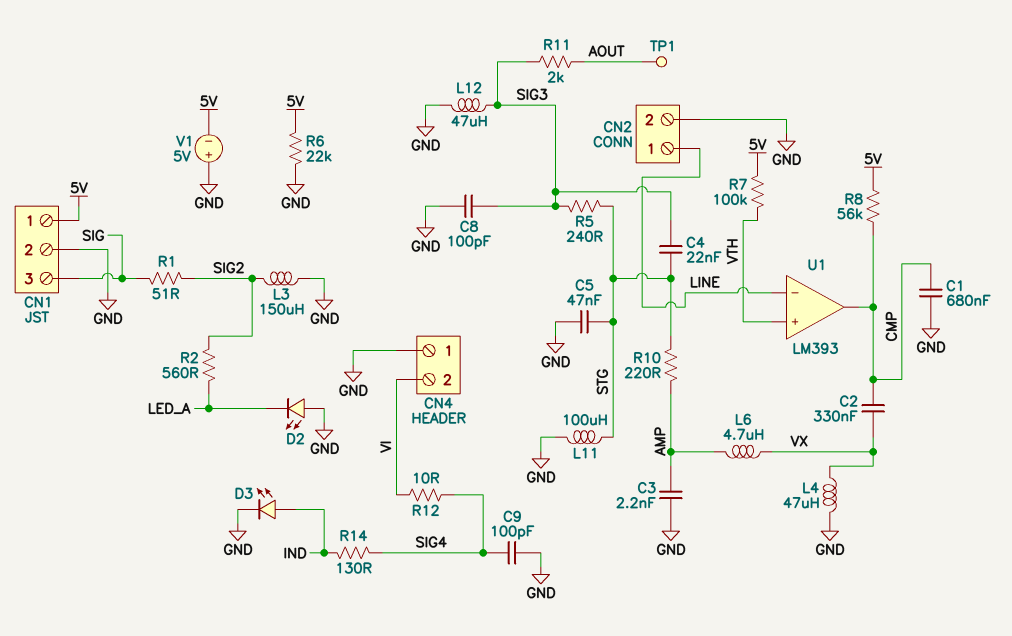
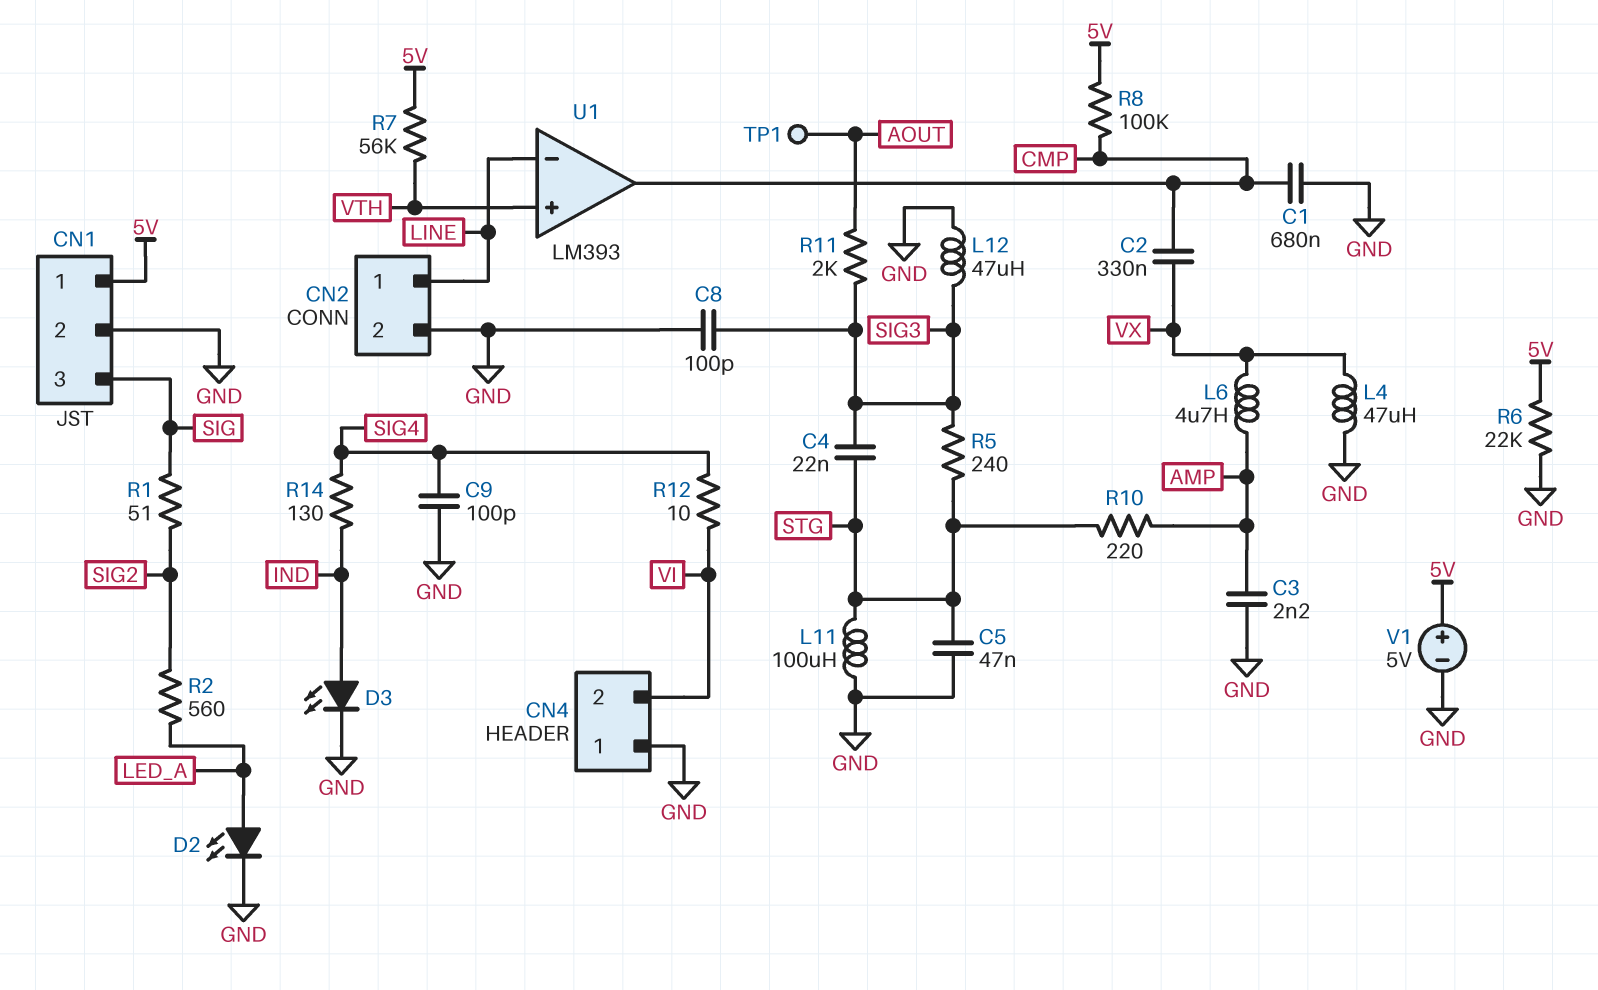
D2: LED (A GND, K LED_A) -> LED (A LED_A, K GND)
L3: 150uH (GND, SIG2) -> none
R7: 100k (5V, VTH) -> 56k (5V, VTH)
R8: 56k (5V, CMP) -> 100k (5V, CMP)
V1: 5V (plus GND, minus 5V) -> 5V (plus 5V, minus GND)

